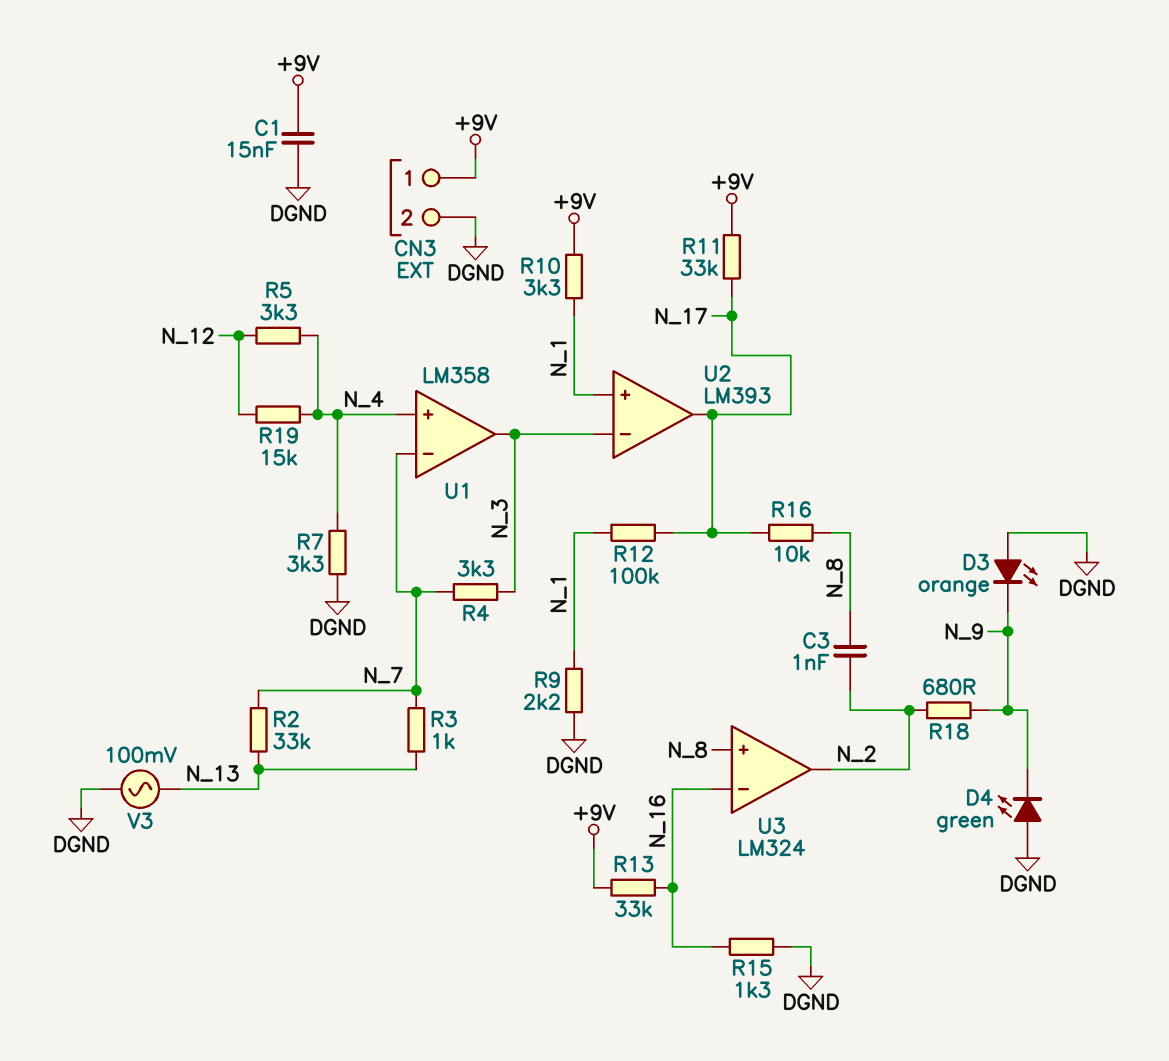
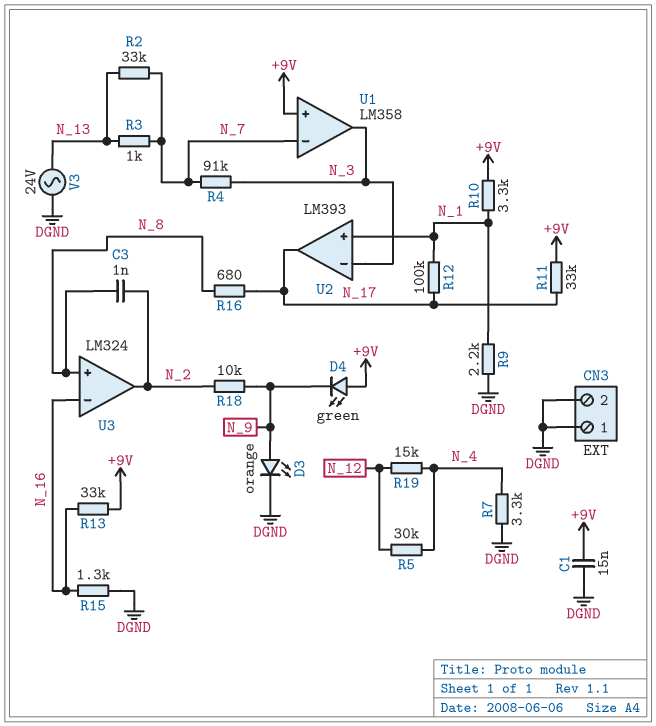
CN3 pin 1: +9V -> DGND
D3: LED orange (A DGND, K N_9) -> LED orange (A N_9, K DGND)
D4: LED green (A DGND, K N_9) -> LED green (A +9V, K N_9)
R4: 3.3k (N_3, N_7) -> 91k (N_3, N_7)
R5: 3.3k (N_4, N_12) -> 30k (N_4, N_12)
R16: 10k (N_8, N_17) -> 680 (N_8, N_17)
R18: 680 (N_2, N_9) -> 10k (N_2, N_9)
U1 pin in+: N_4 -> +9V
V3: AC 100mV (DGND, N_13) -> AC 24V (DGND, N_13)

